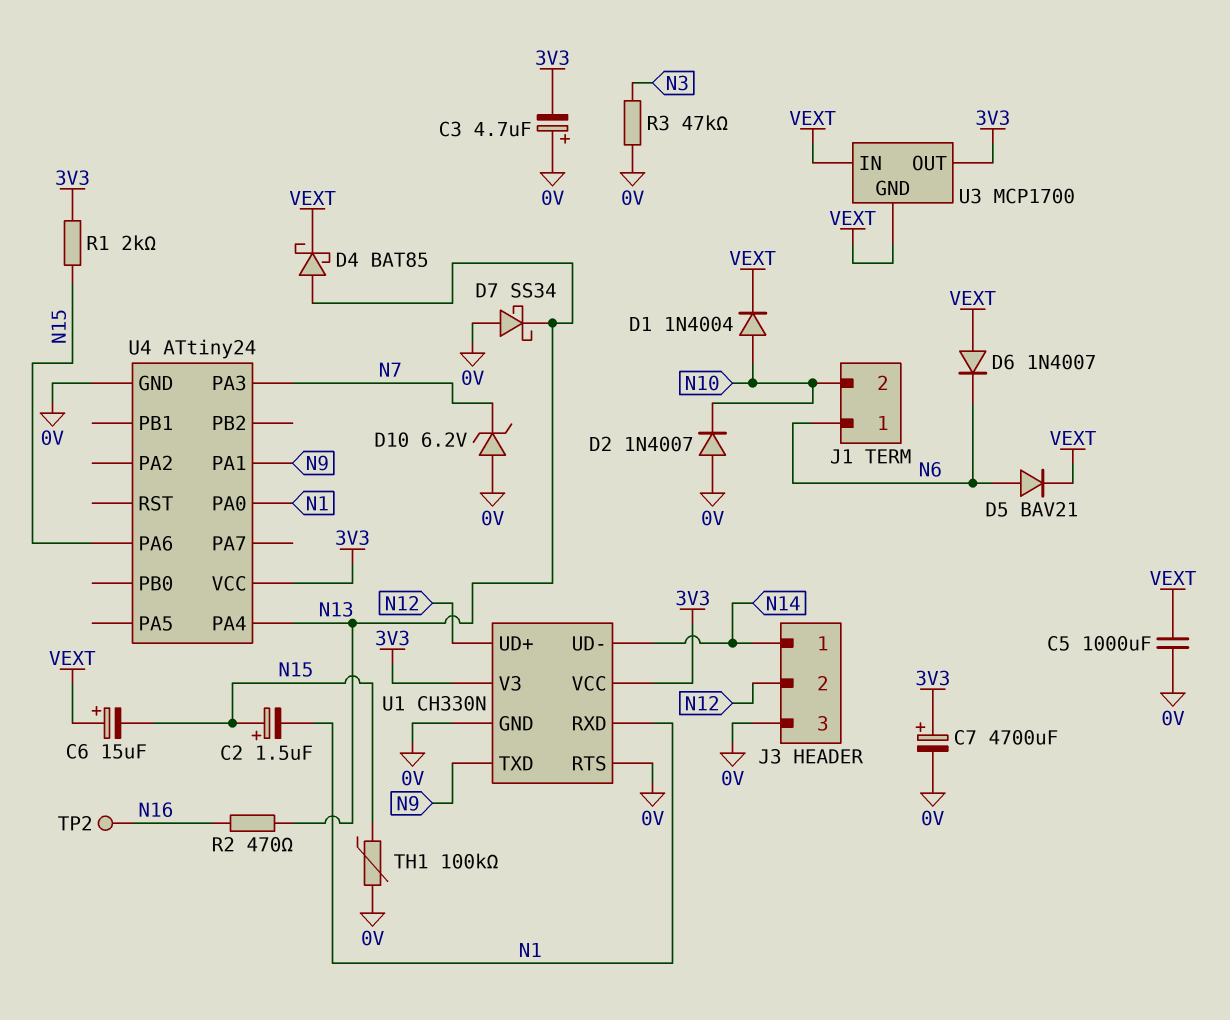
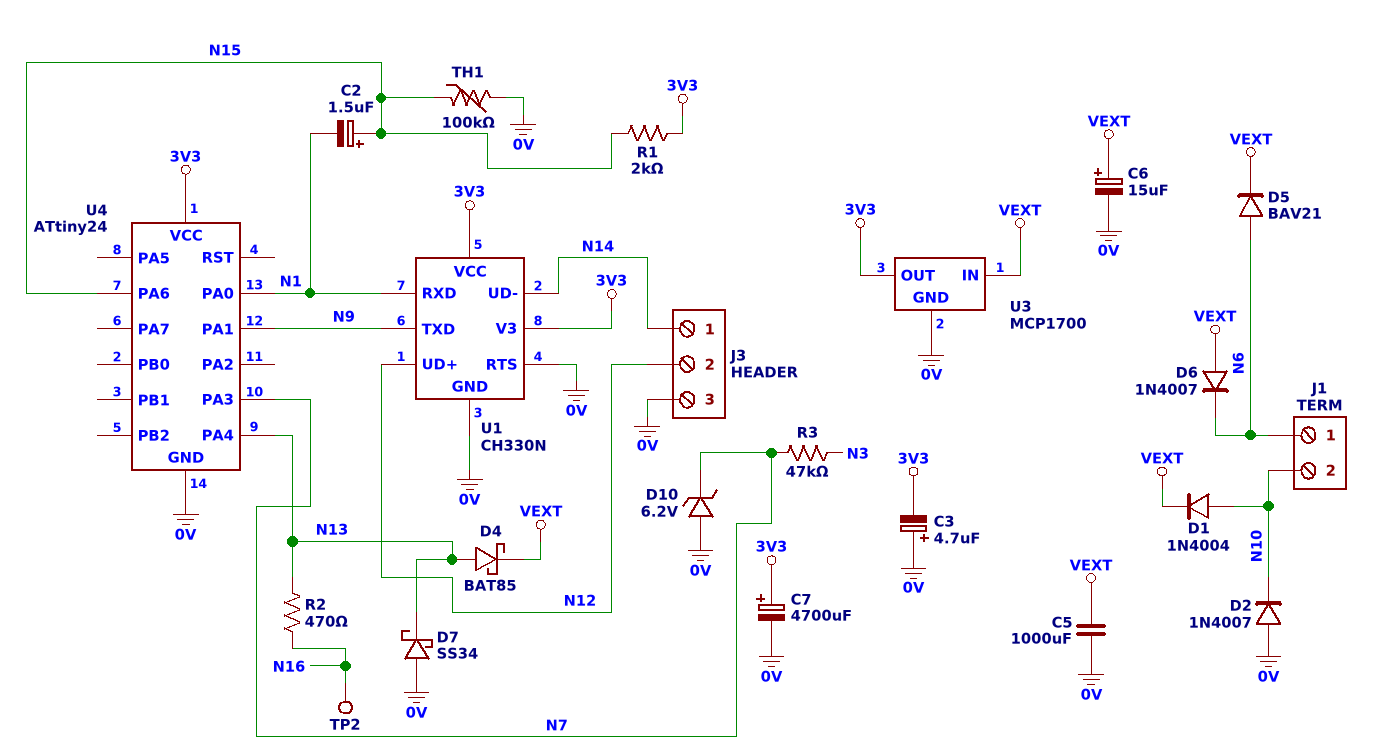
C6: 15uF (plus VEXT, minus N15) -> 15uF (plus VEXT, minus 0V)
R3: 47k (0V, N3) -> 47k (N3, N7)
U3 pin GND: VEXT -> 0V

